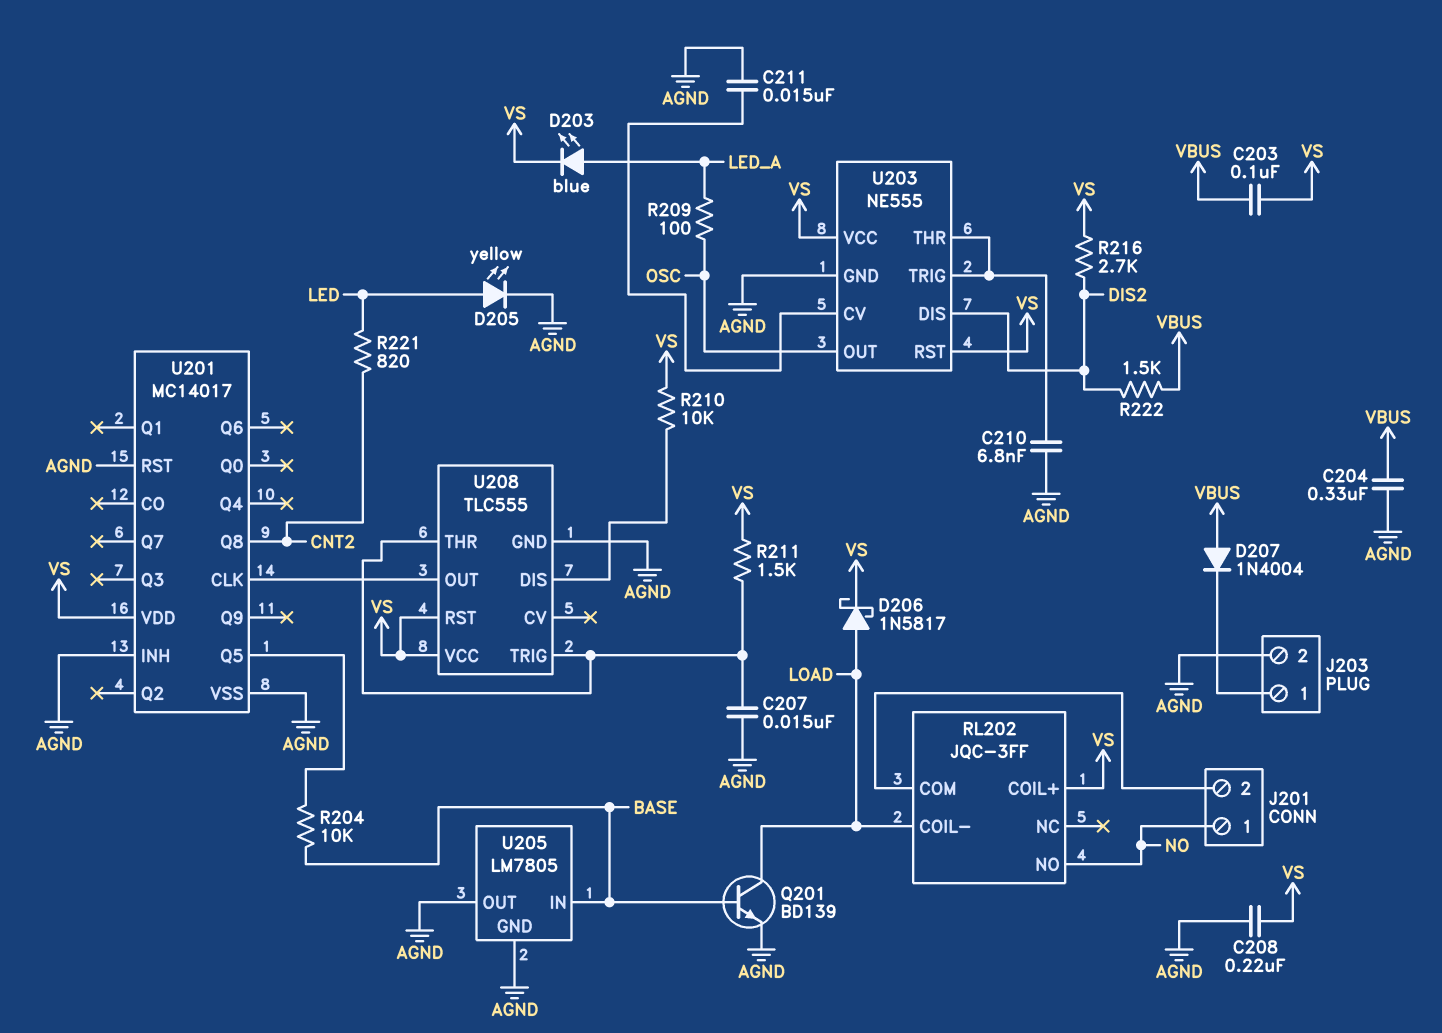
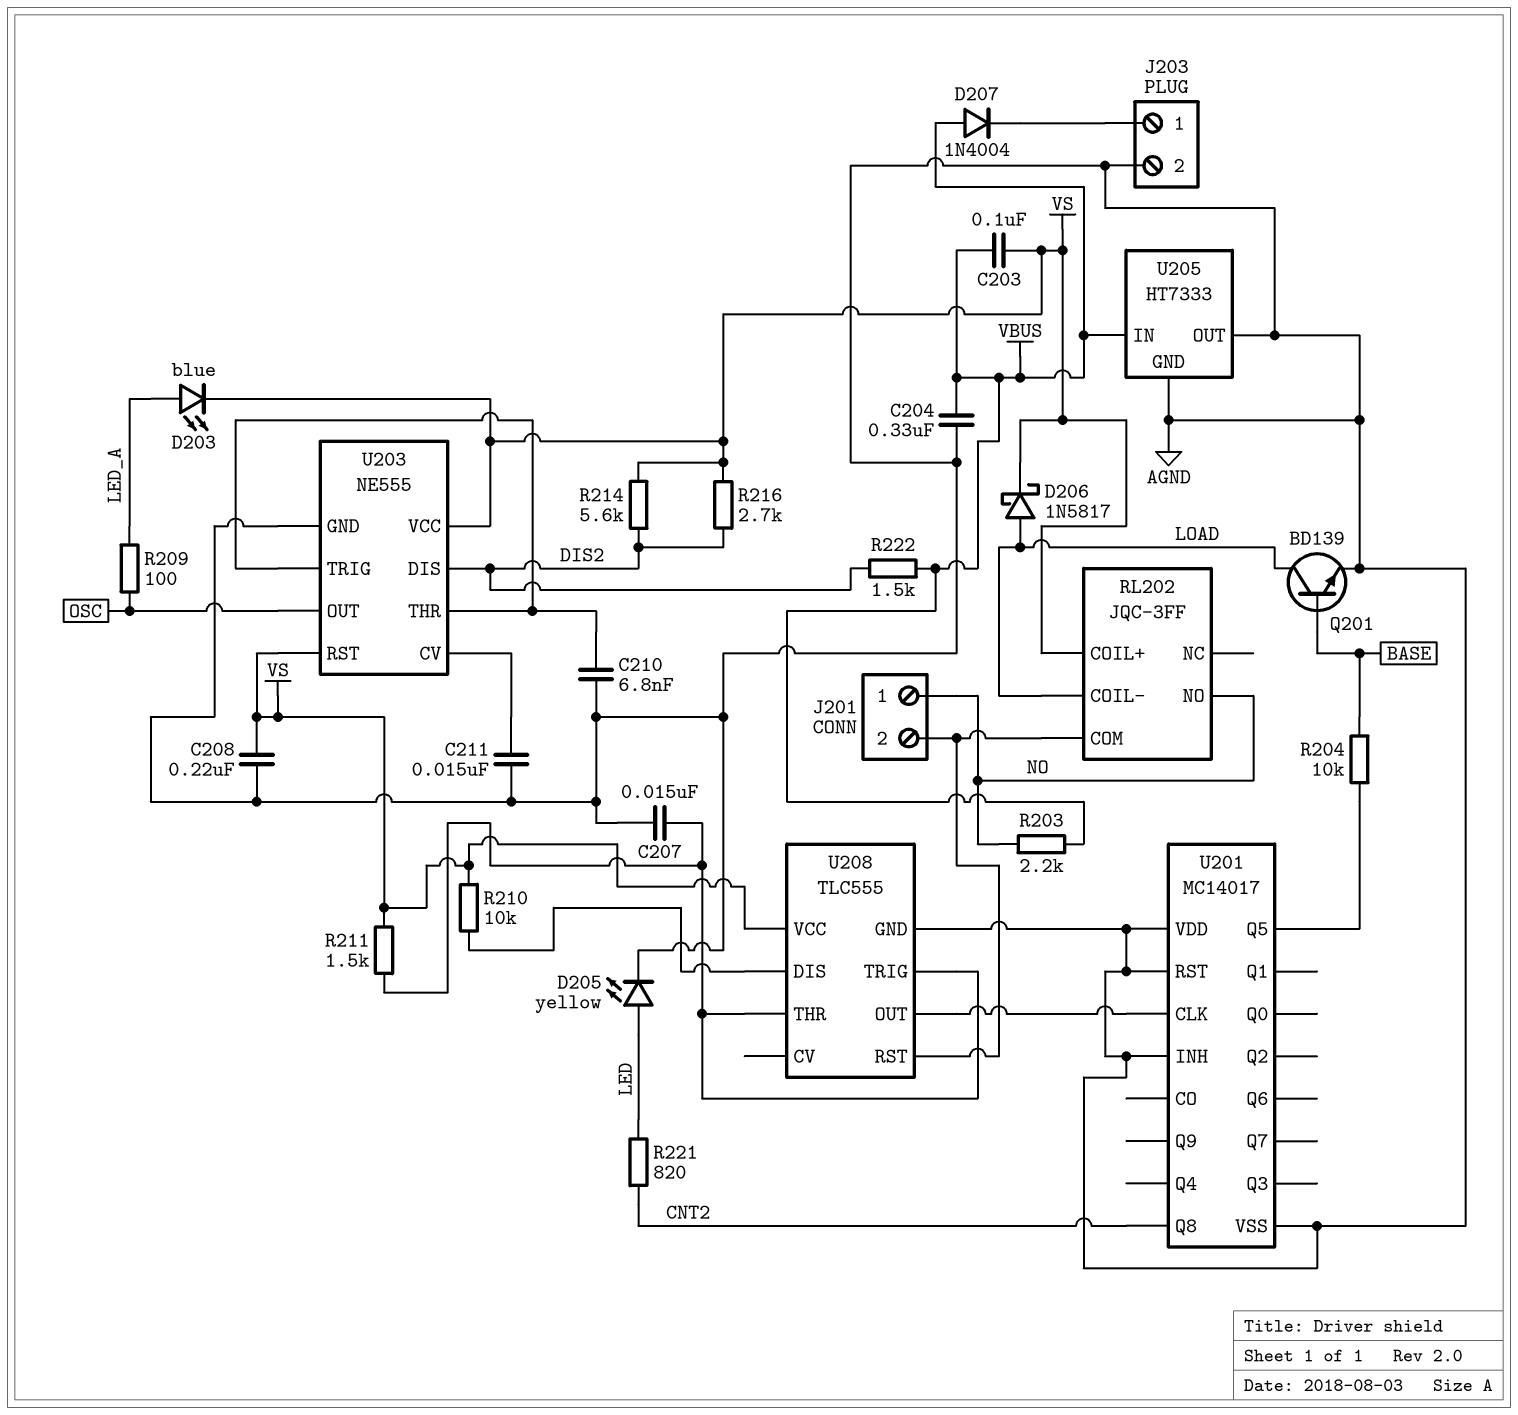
R203: none -> 2.2k (NO, VBUS)
R214: none -> 5.6k (DIS2, VS)
U201 pin VDD: VS -> AGND
U205: LM7805 -> HT7333
U205 pin IN: BASE -> VBUS
U208 pin RST: VS -> J201/2

